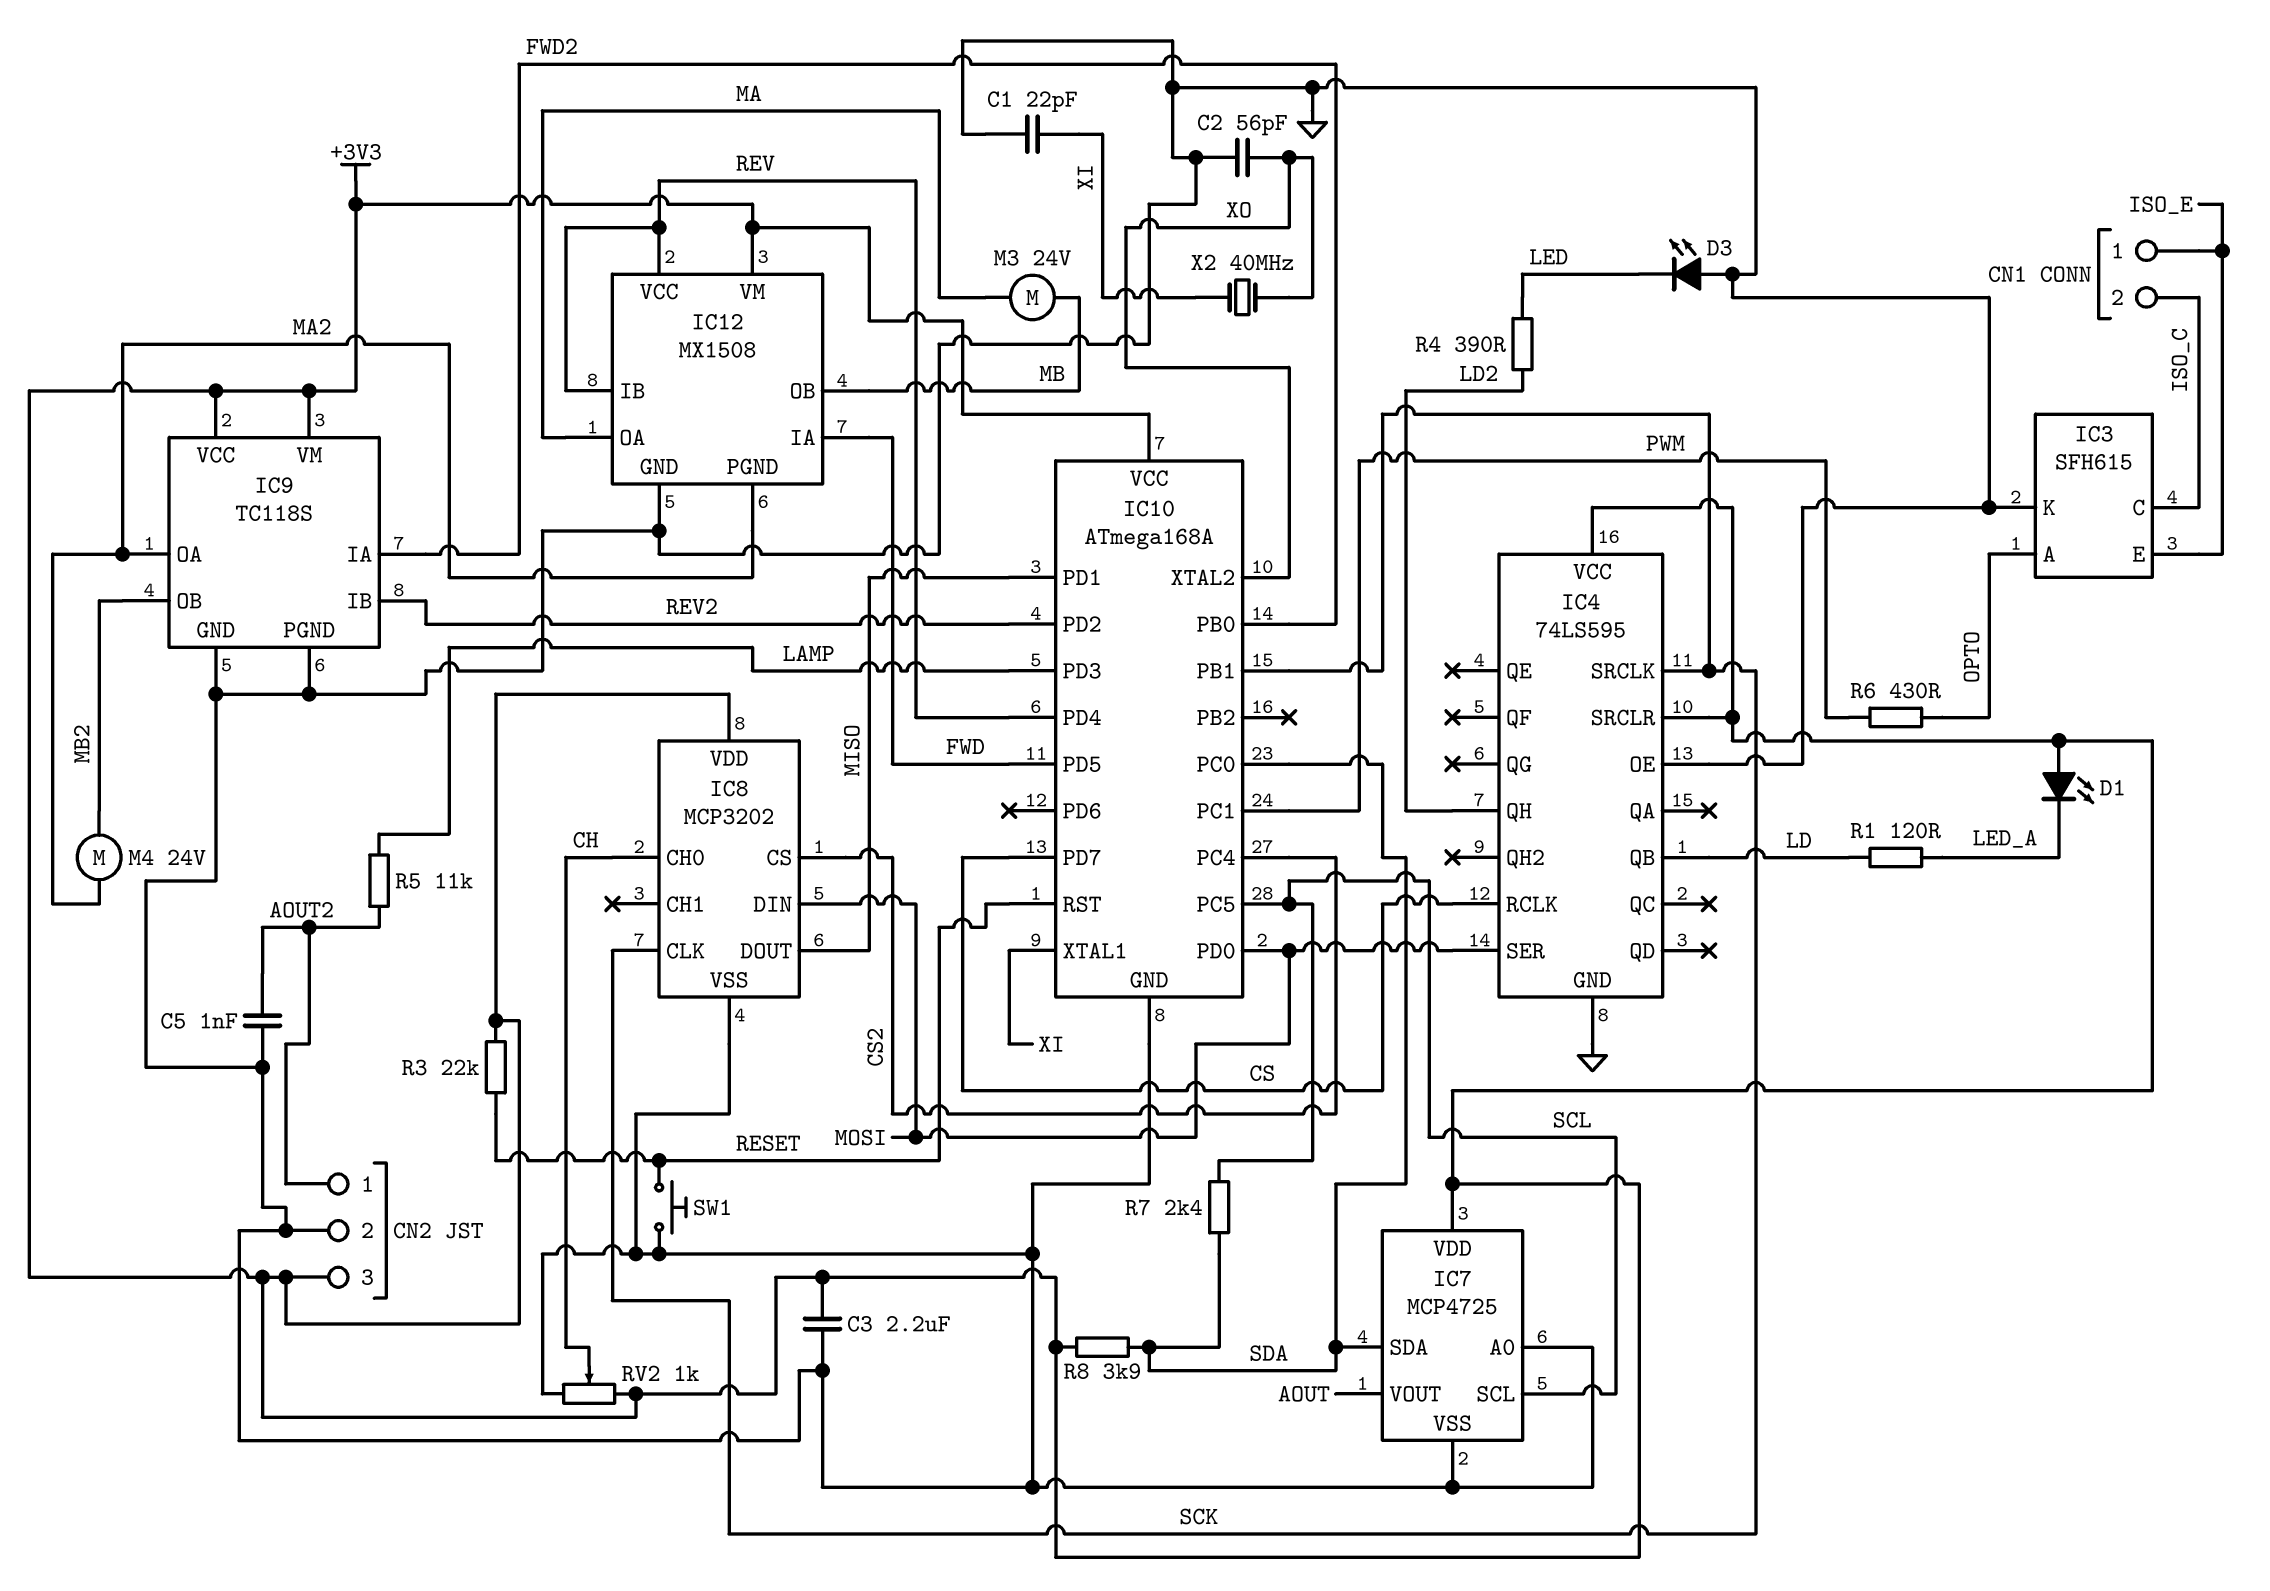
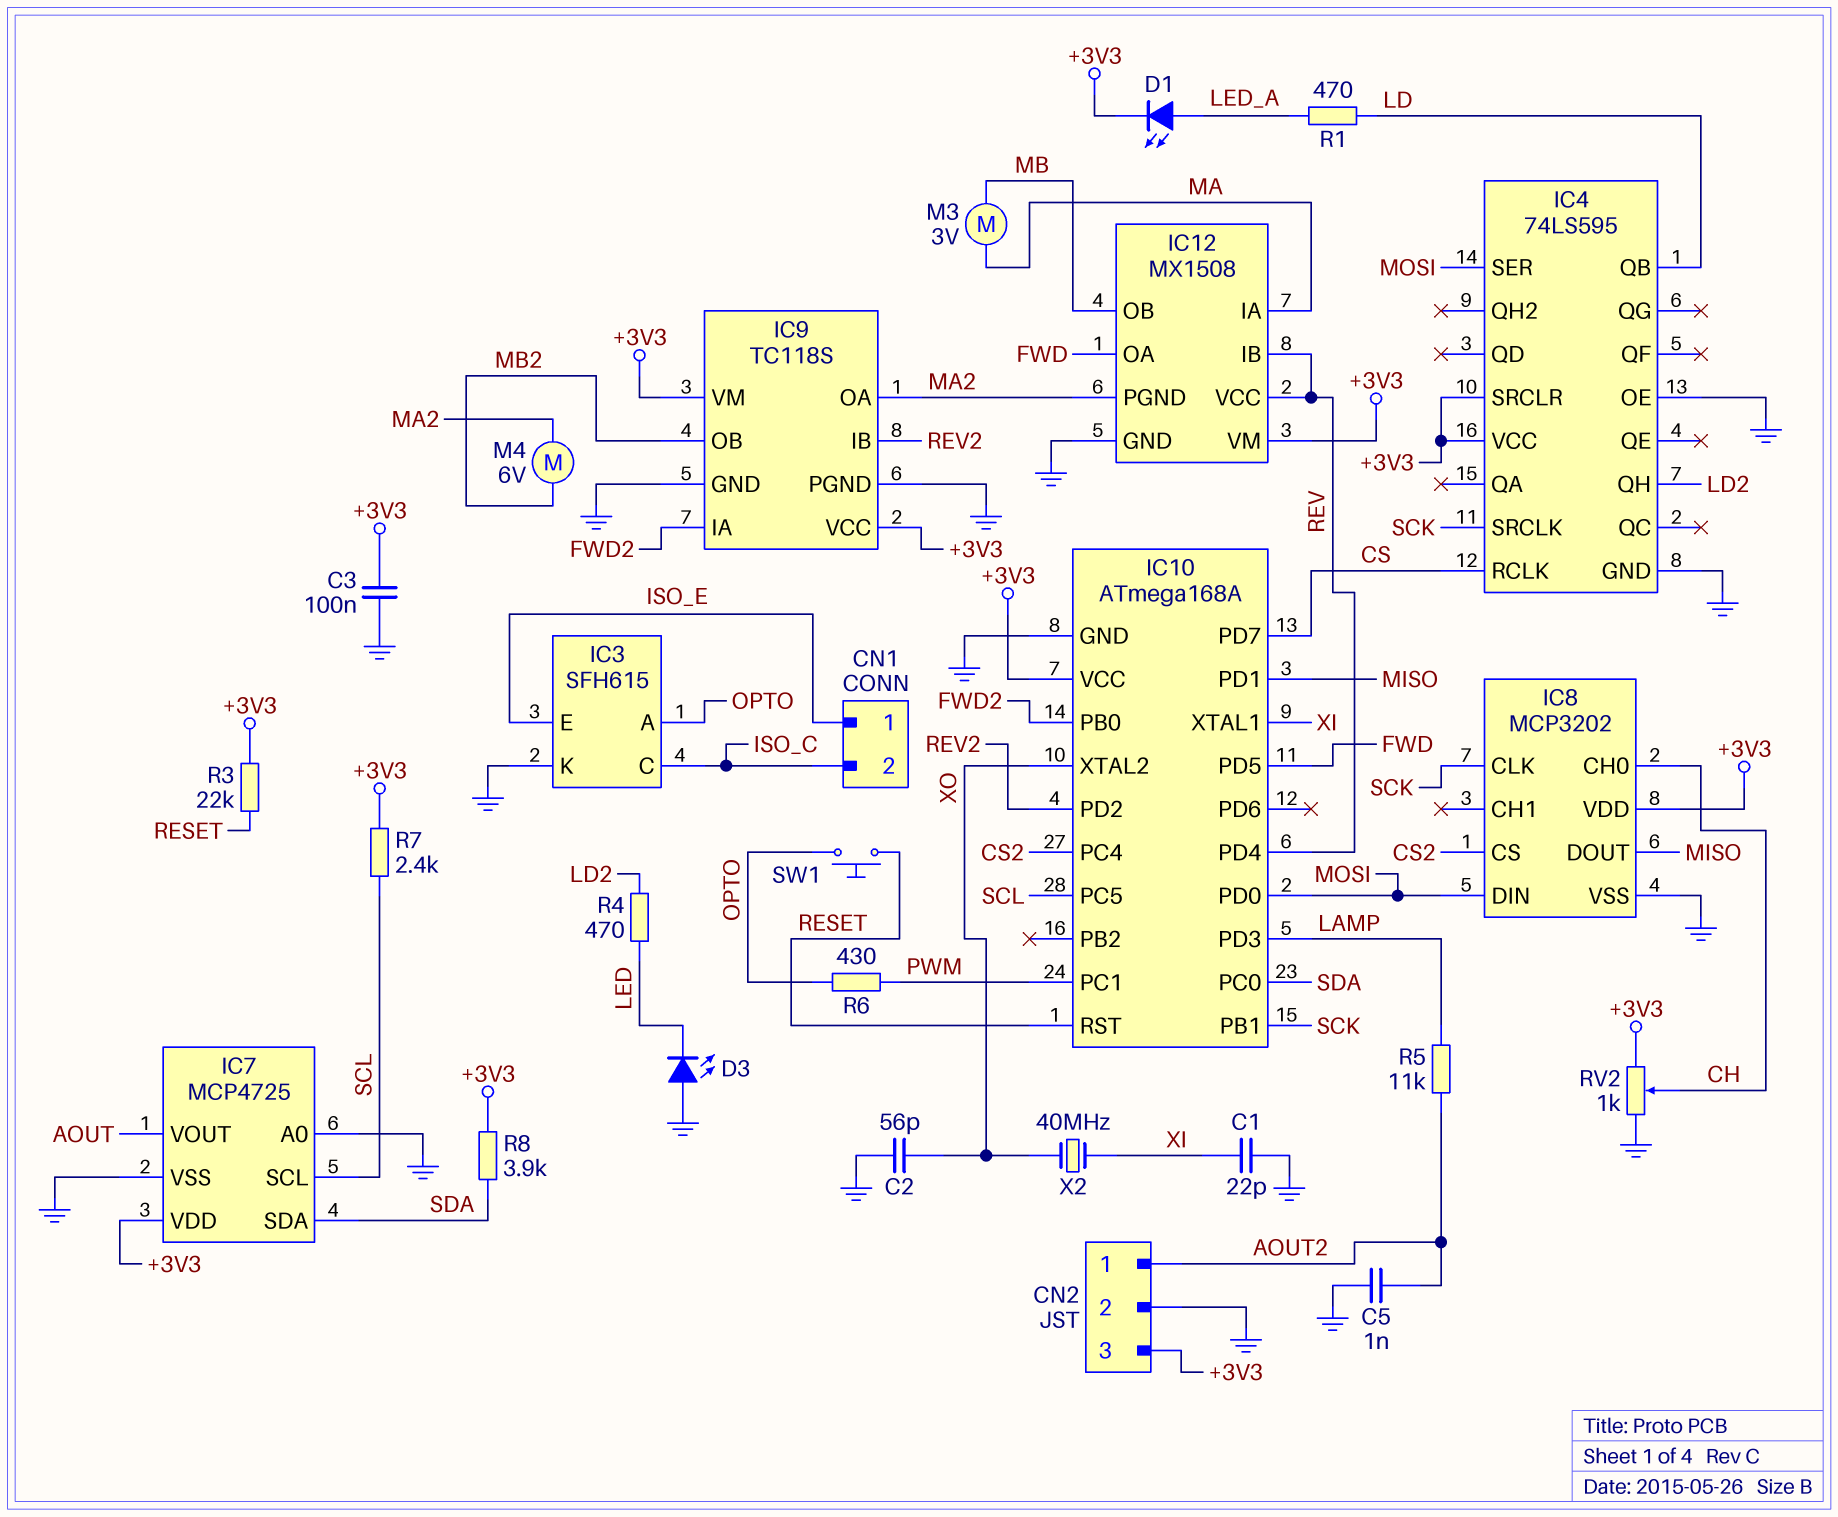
C3: 2.2uF (+3V3, GND) -> 100nF (+3V3, GND)
D1: LED (A +3V3, K LED_A) -> LED (A LED_A, K +3V3)
IC12 pin IA: FWD -> MA
IC12 pin OA: MA -> FWD
M3: motor 24V (MA, MB) -> motor 3V (MA, MB)
M4: motor 24V (MA2, MB2) -> motor 6V (MA2, MB2)
R1: 120 (LD, LED_A) -> 470 (LD, LED_A)
R4: 390 (LD2, LED) -> 470 (LD2, LED)
R7: 2.4k (SCL, SDA) -> 2.4k (+3V3, SCL)
SW1: button (GND, RESET) -> button (OPTO, RESET)

